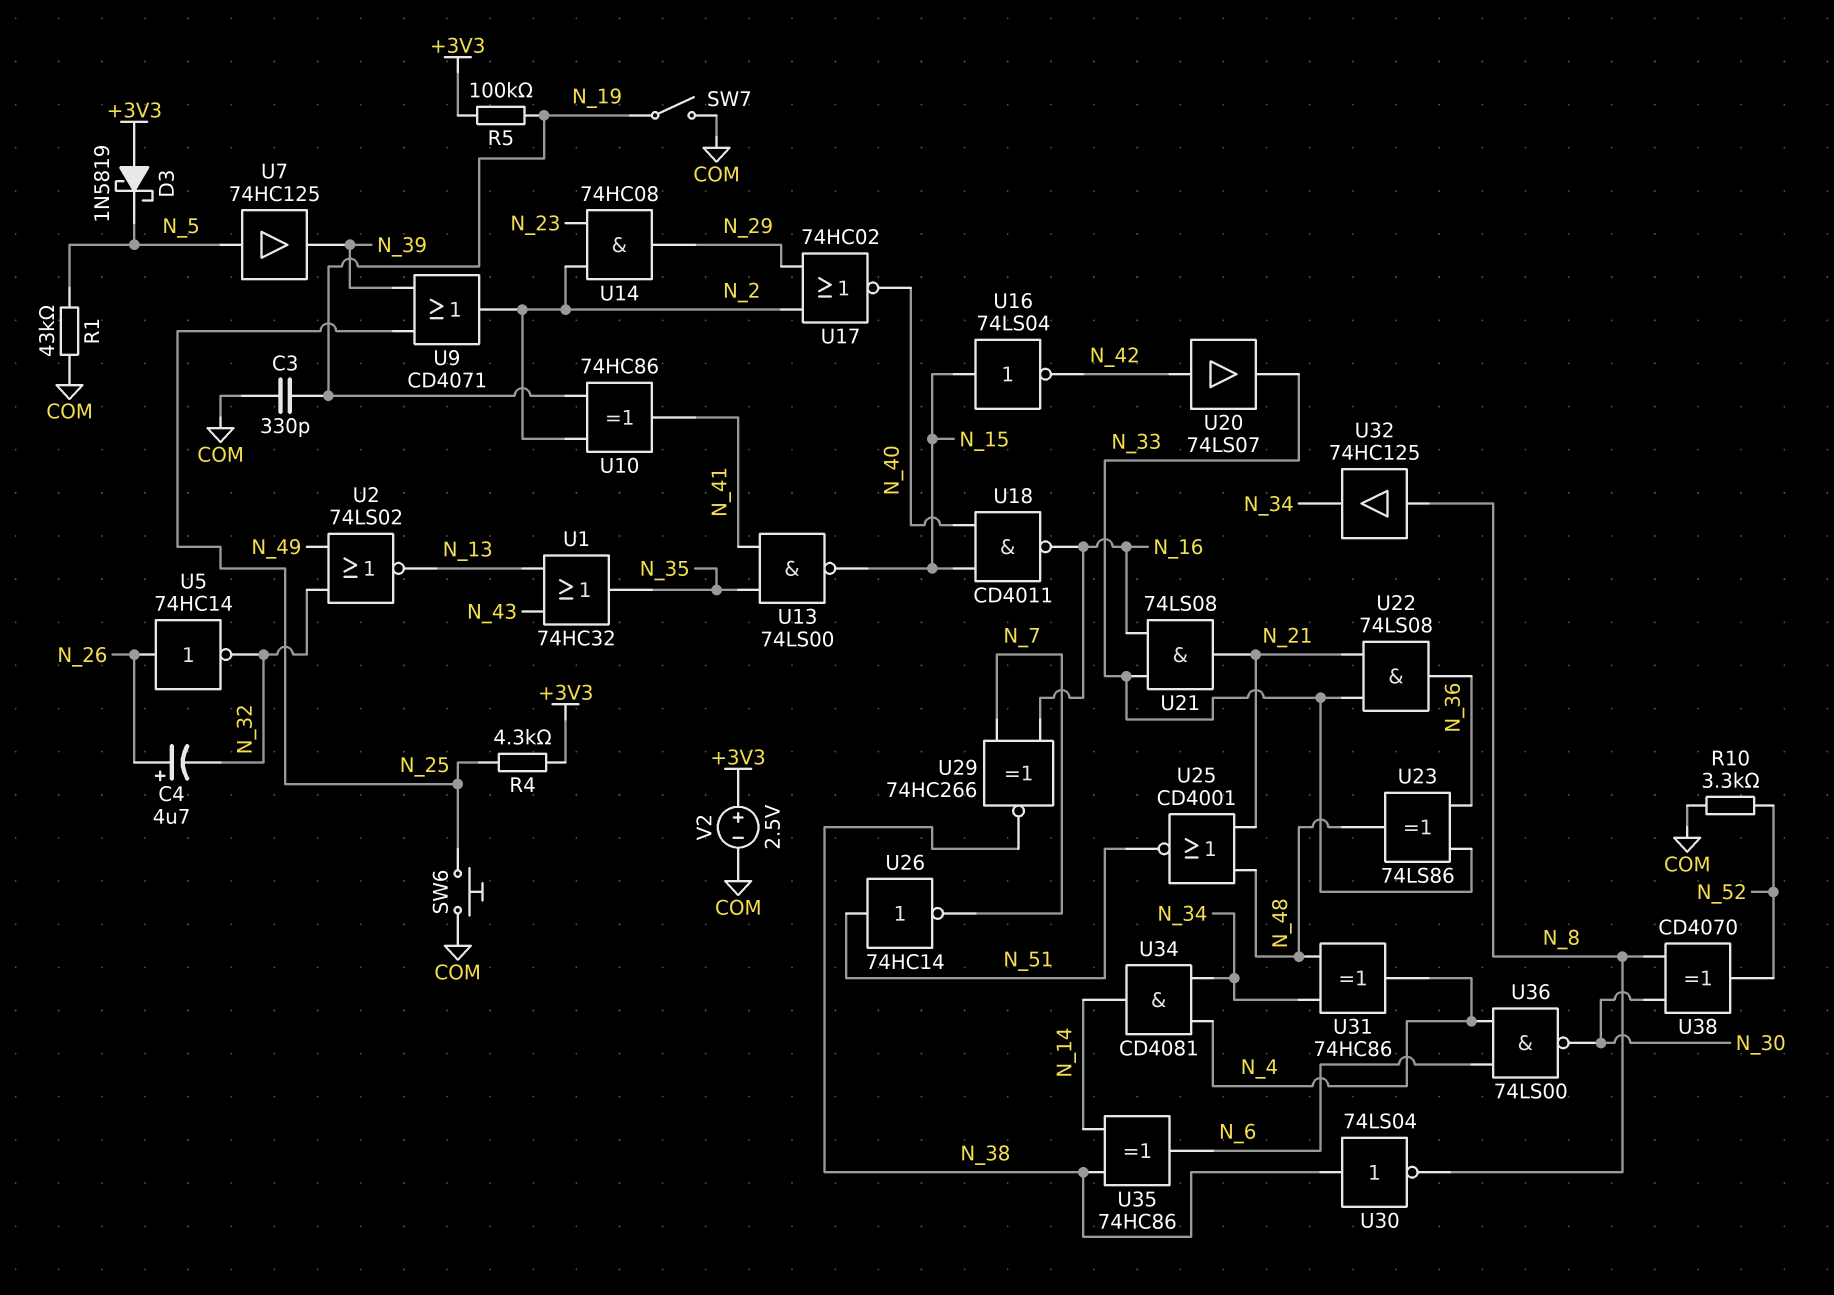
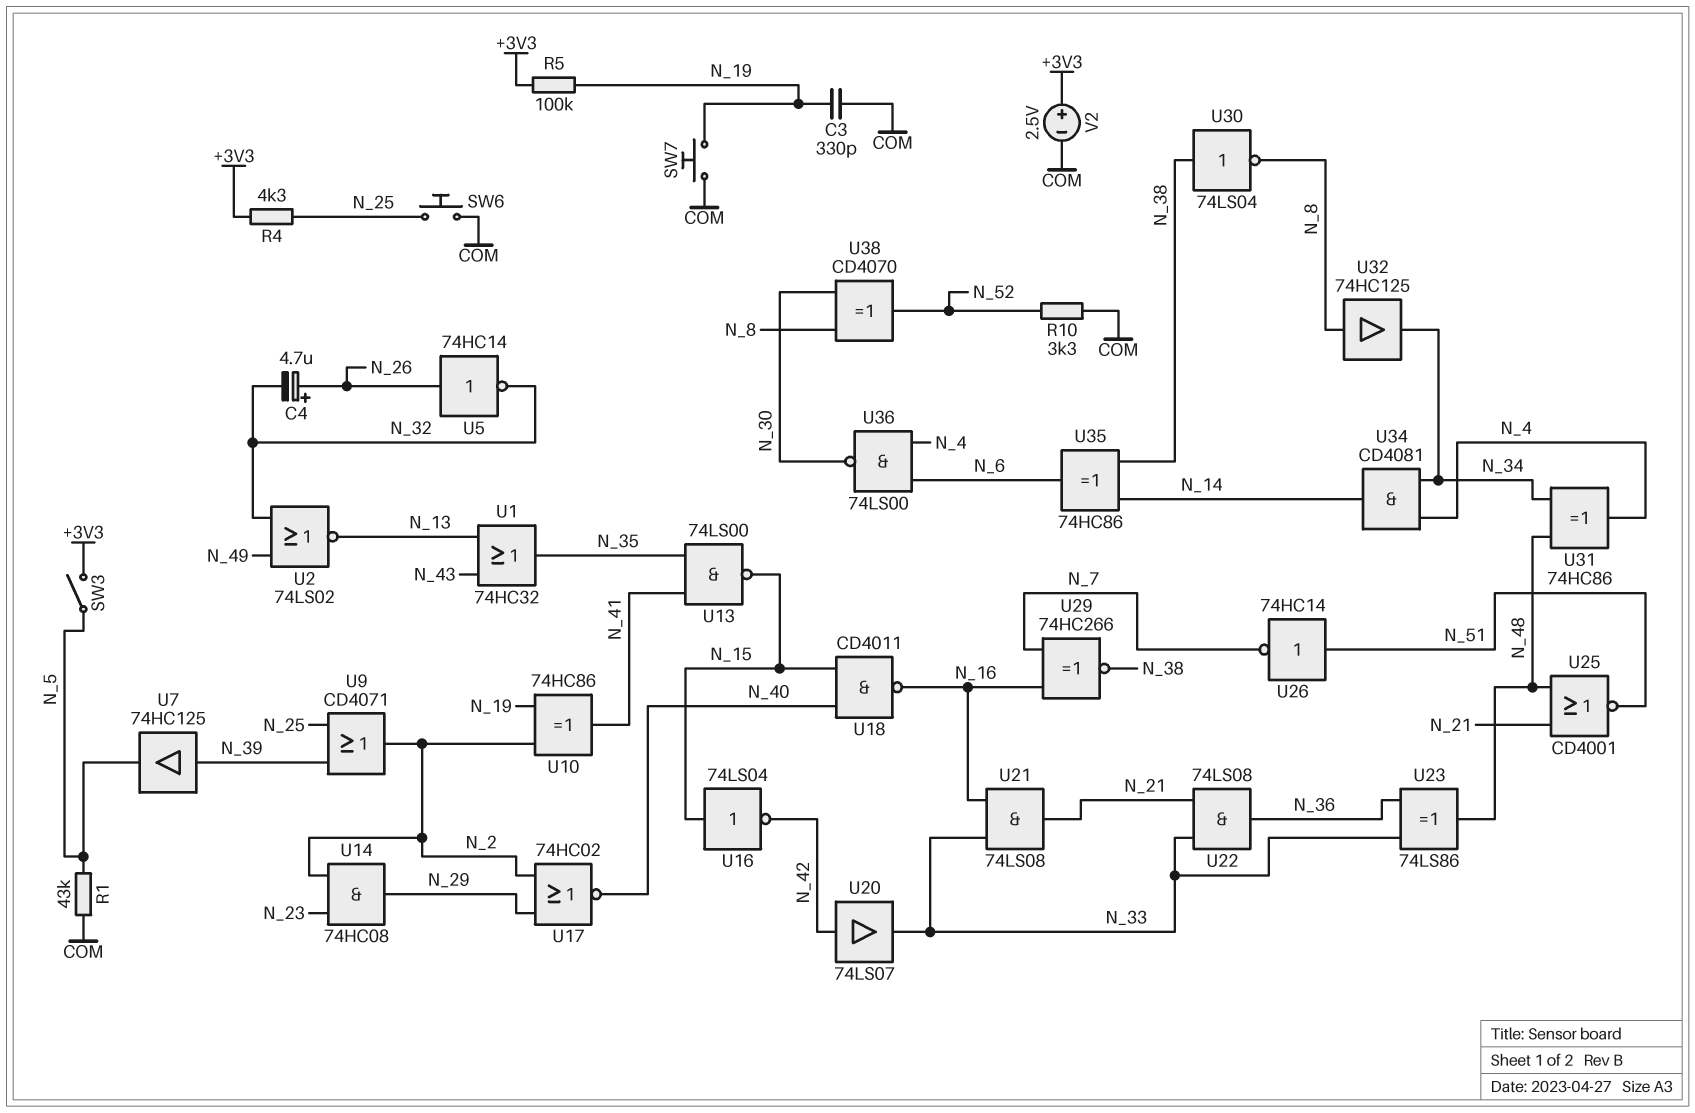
D3: schottky 1N5819 (A +3V3, K N_5) -> none
SW3: none -> switch (+3V3, N_5)
SW7: switch (COM, N_19) -> button (COM, N_19)
U7: buffer 74HC125 (in N_5, out N_39) -> buffer 74HC125 (in N_39, out N_5)

